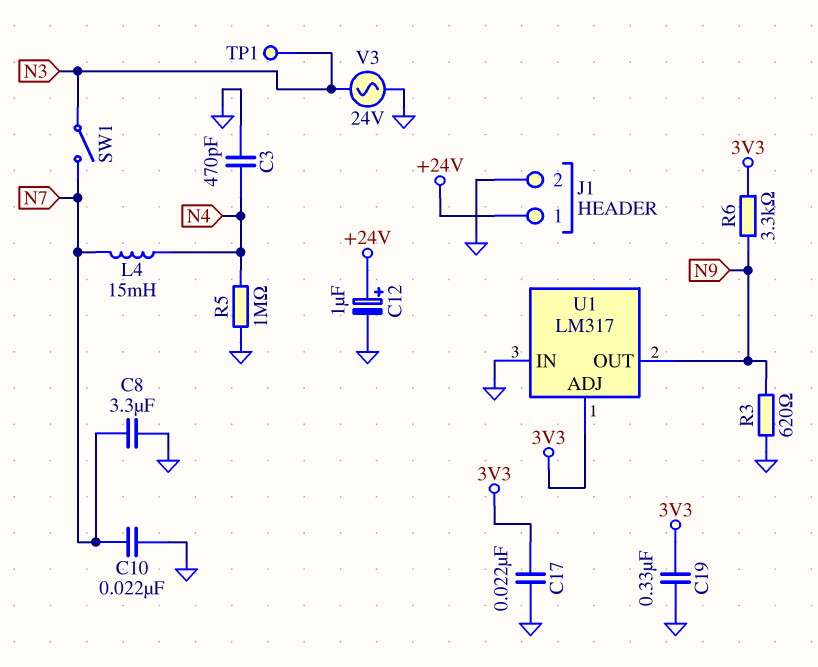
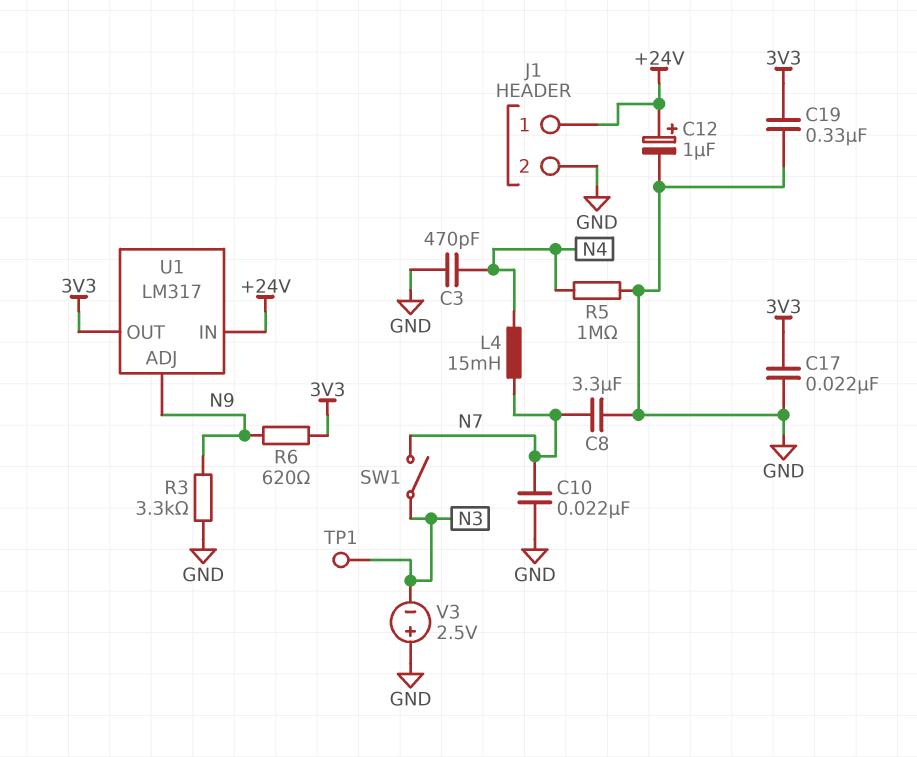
R3: 620 (GND, N9) -> 3.3k (GND, N9)
R6: 3.3k (3V3, N9) -> 620 (3V3, N9)
U1 pin ADJ: 3V3 -> N9
U1 pin IN: GND -> +24V
U1 pin OUT: N9 -> 3V3
V3: AC 24V (GND, N3) -> 2.5V (plus GND, minus N3)

